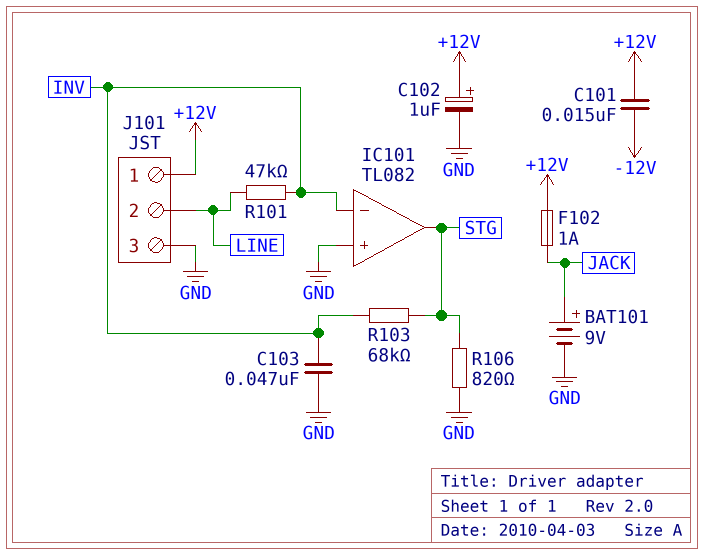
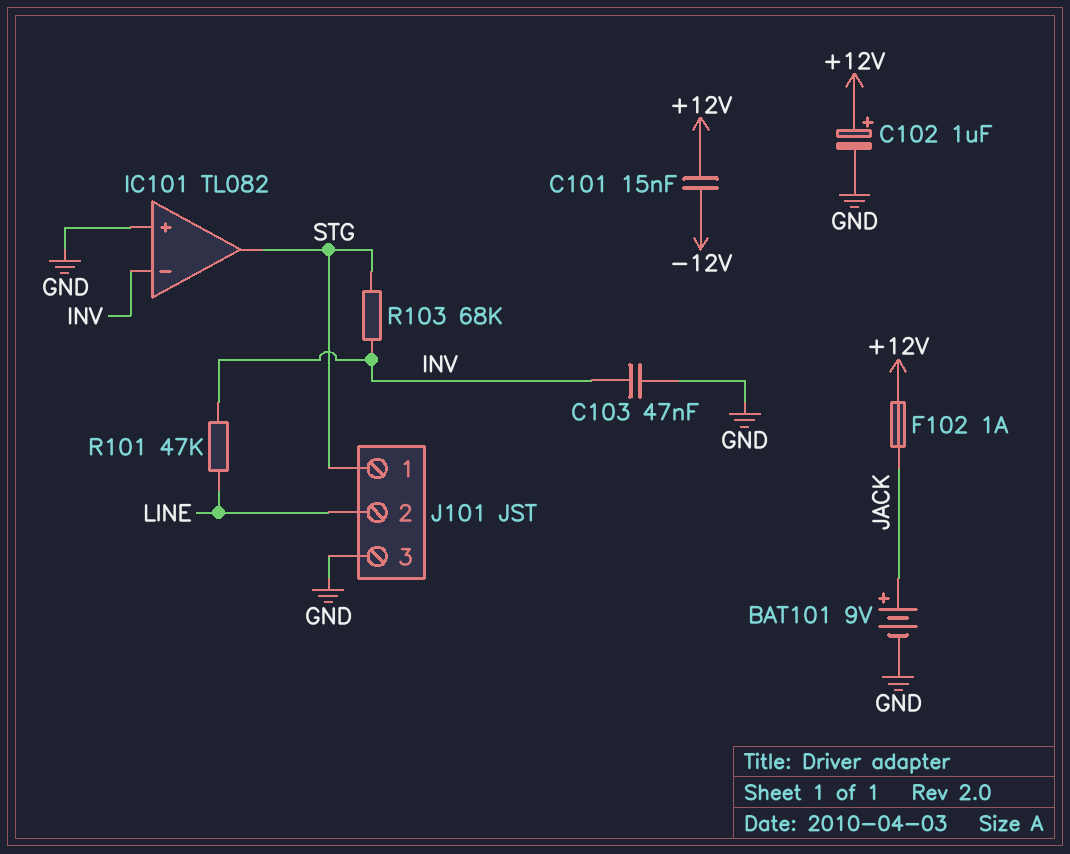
J101 pin 1: +12V -> STG
R106: 820 (GND, STG) -> none

